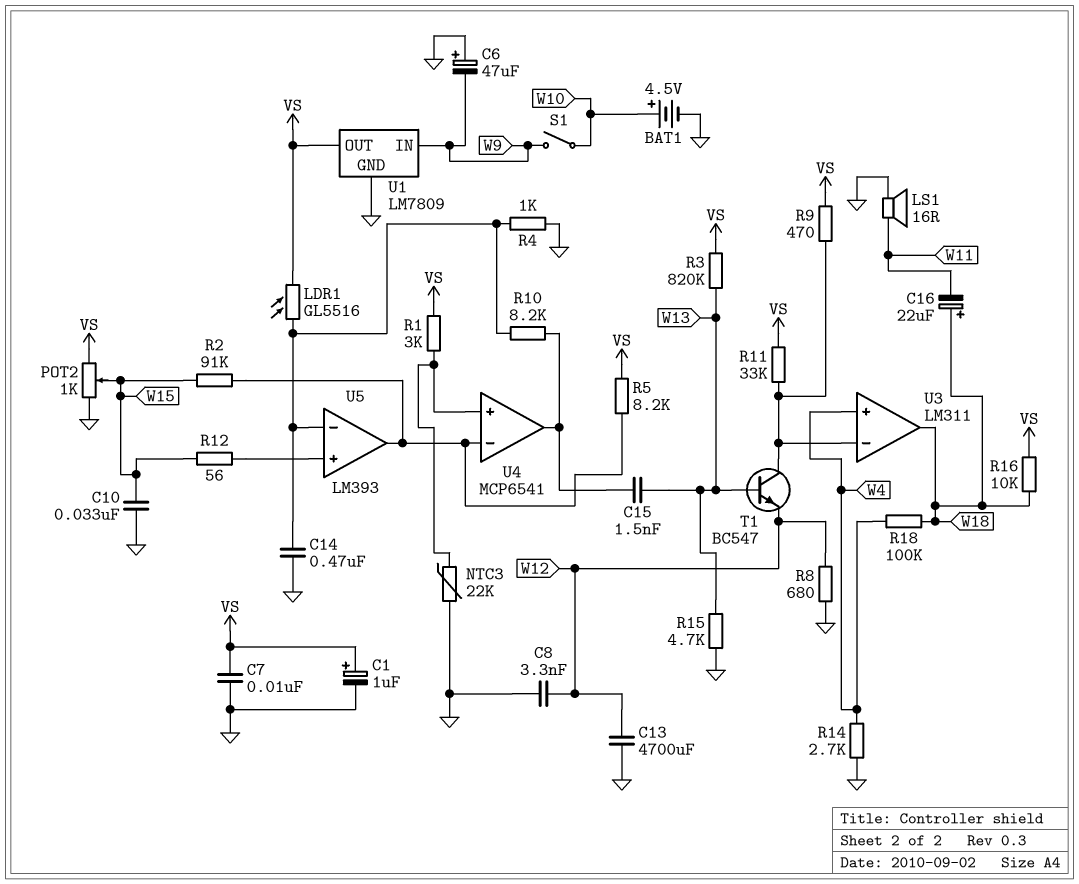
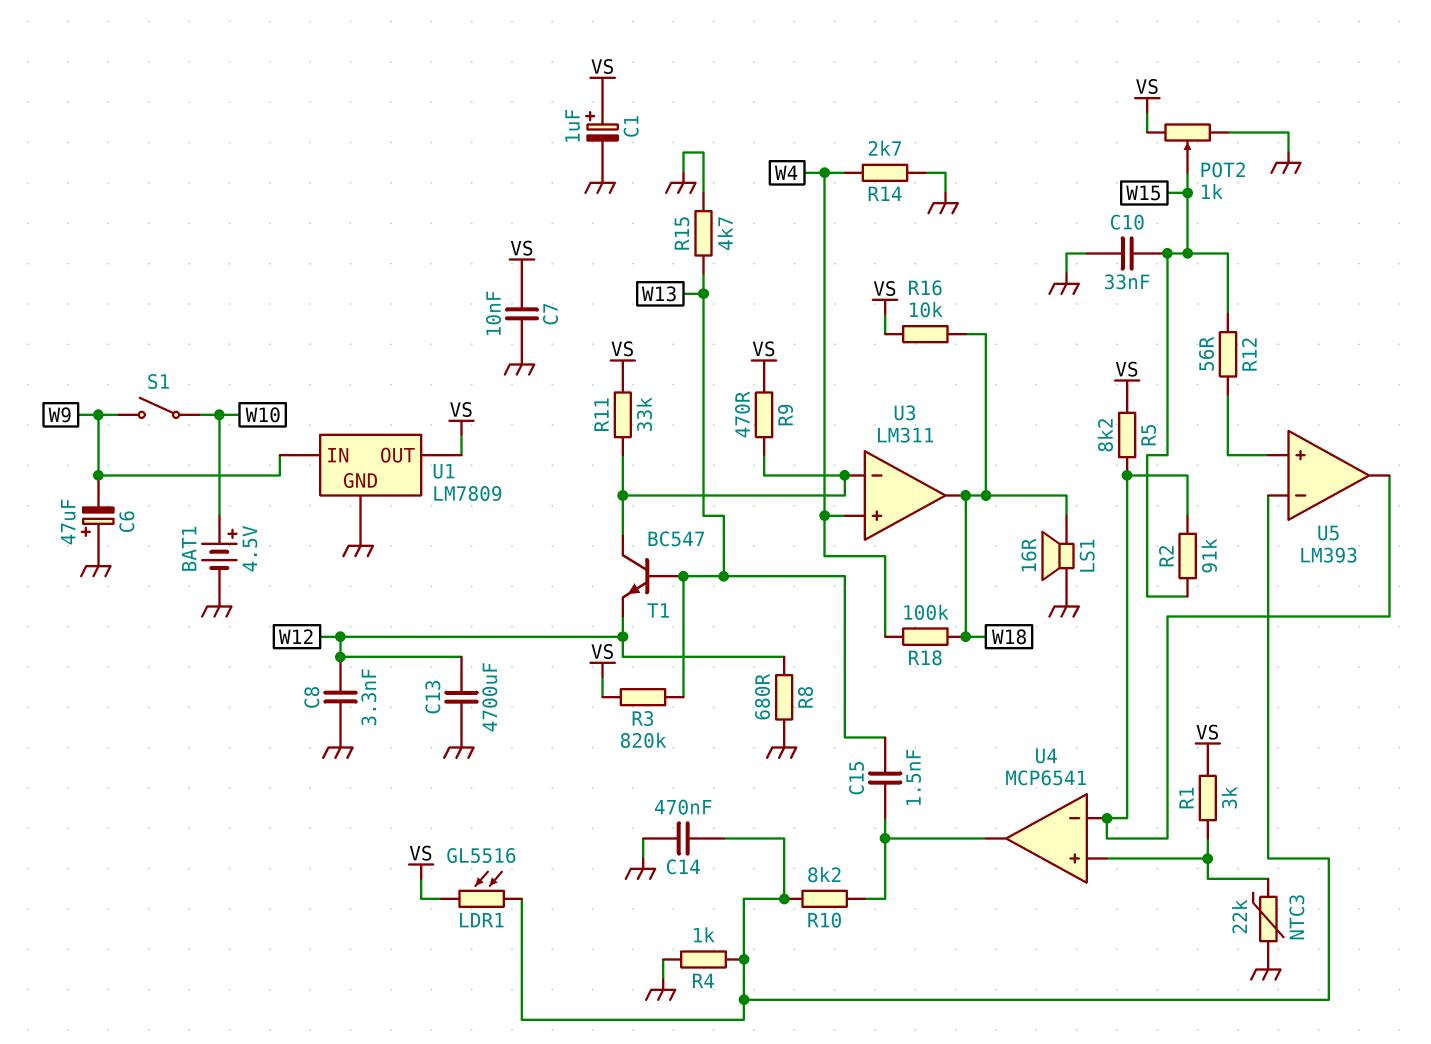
C16: 22uF (plus W18, minus W11) -> none
LS1: speaker 16R (GND, W11) -> speaker 16R (GND, W18)

